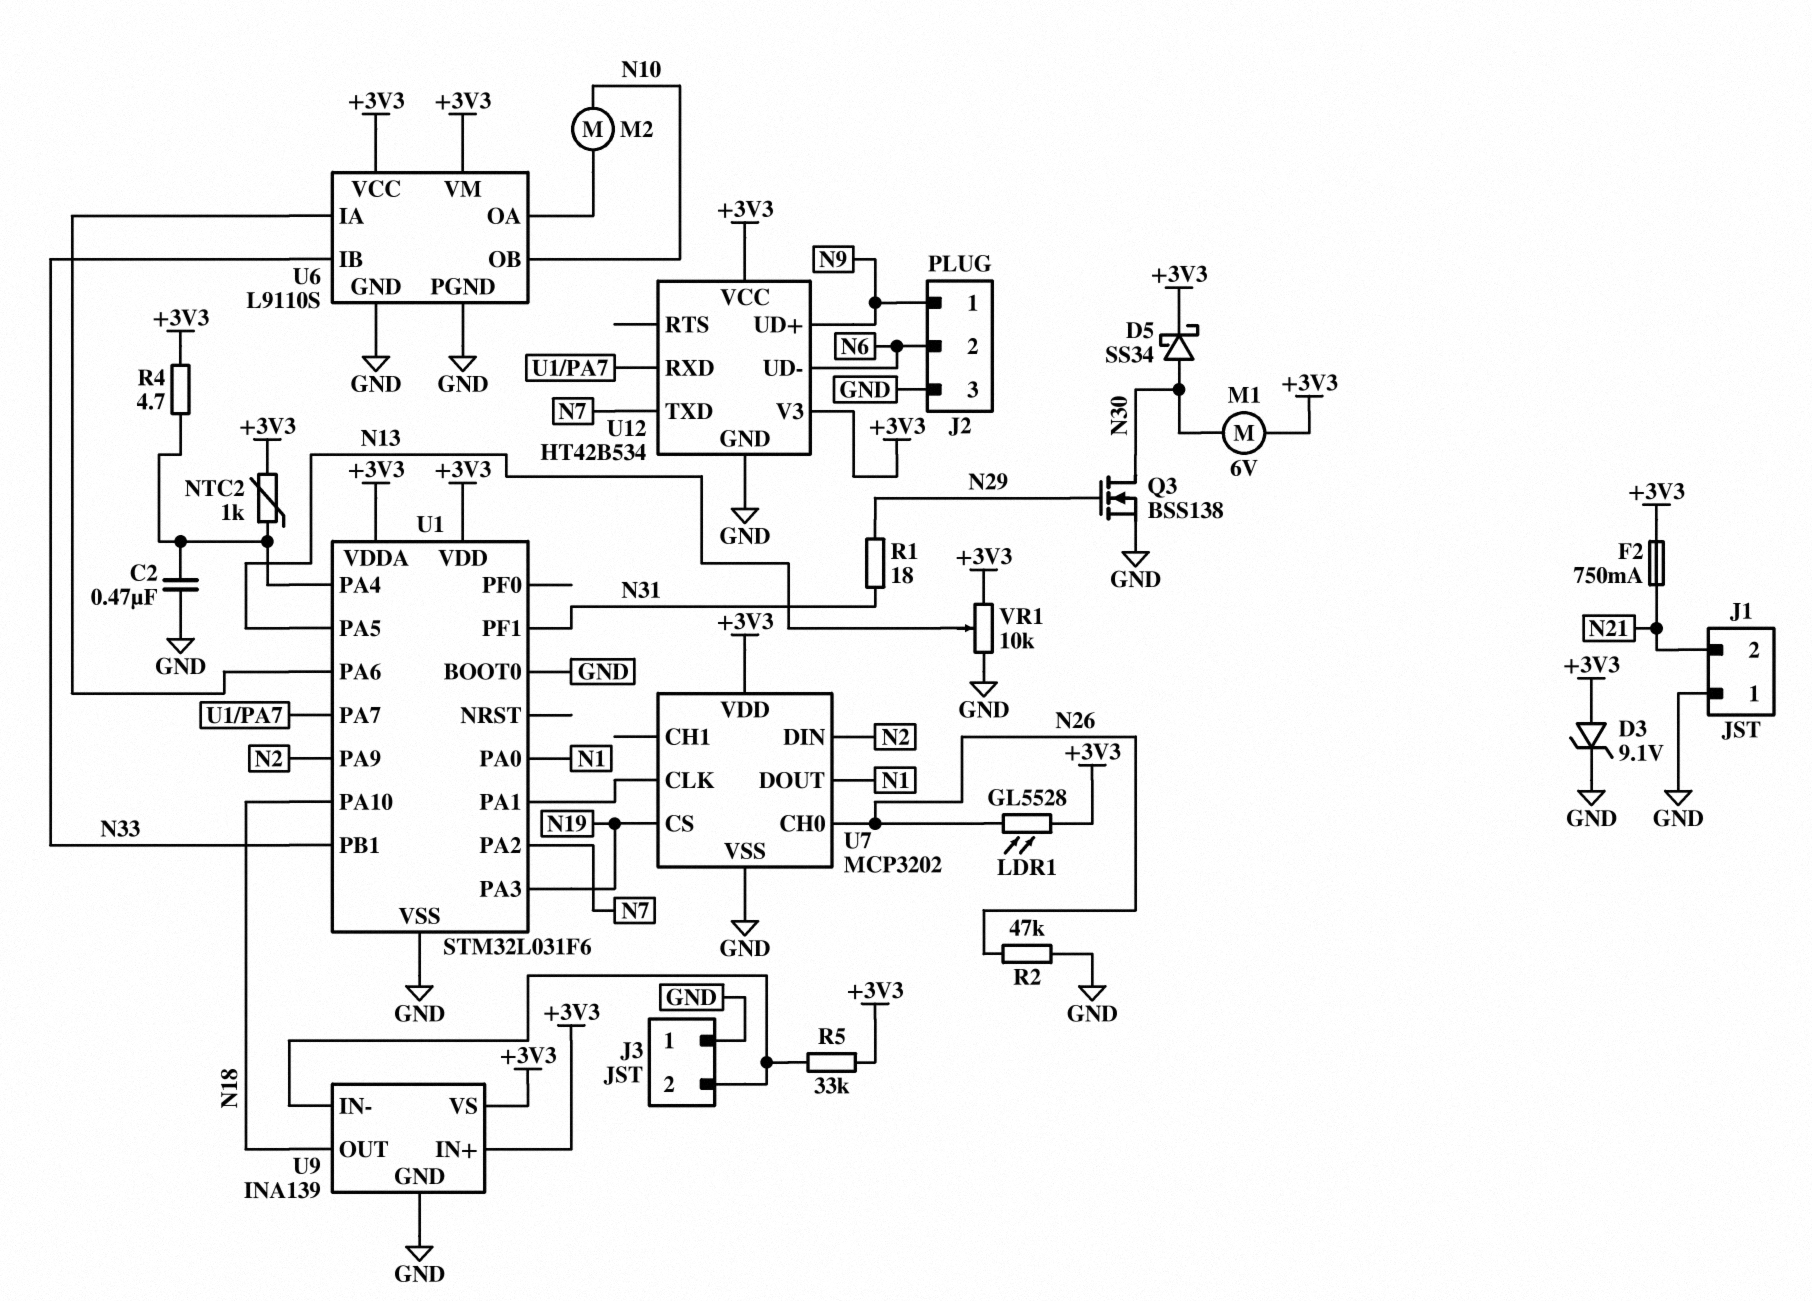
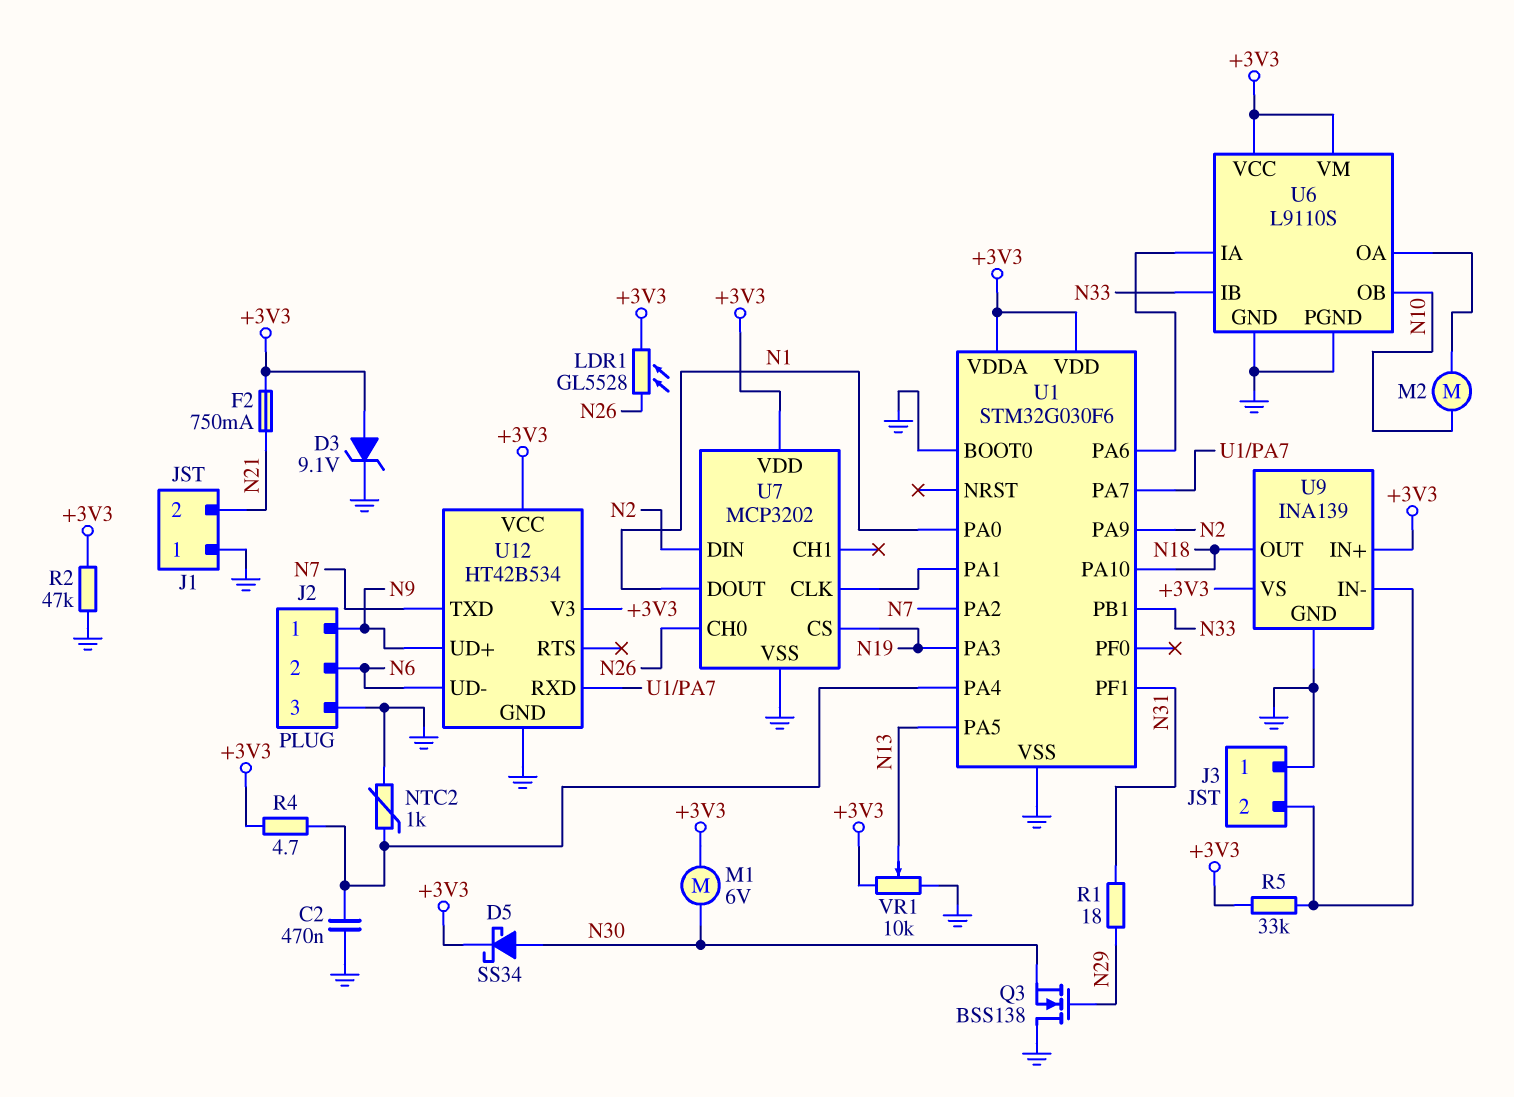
NTC2: 1k (+3V3, U1/PA4) -> 1k (GND, U1/PA4)
Q3: NMOS BSS138 (G N29, D N30, S GND) -> NMOS BSS138 (G N29, D GND, S N30)
R2: 47k (GND, N26) -> 47k (+3V3, GND)
U1: STM32L031F6 -> STM32G030F6

